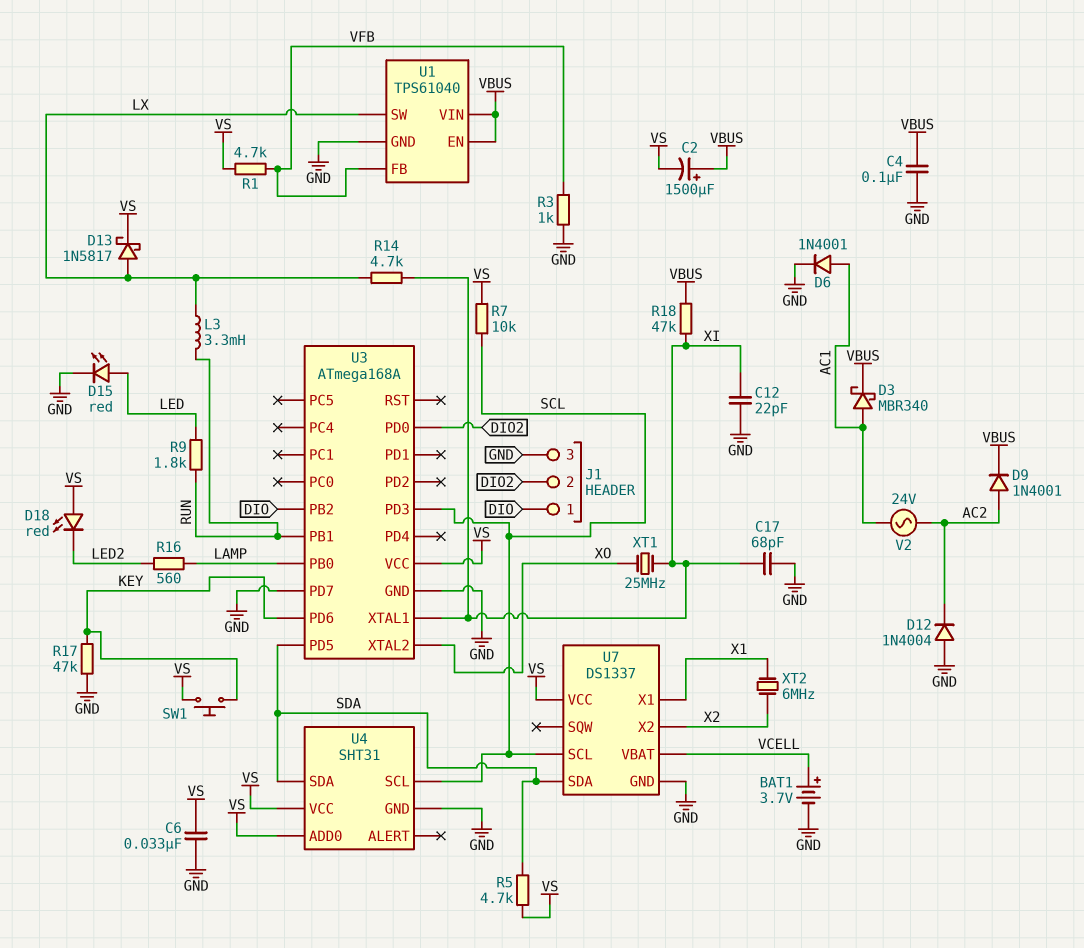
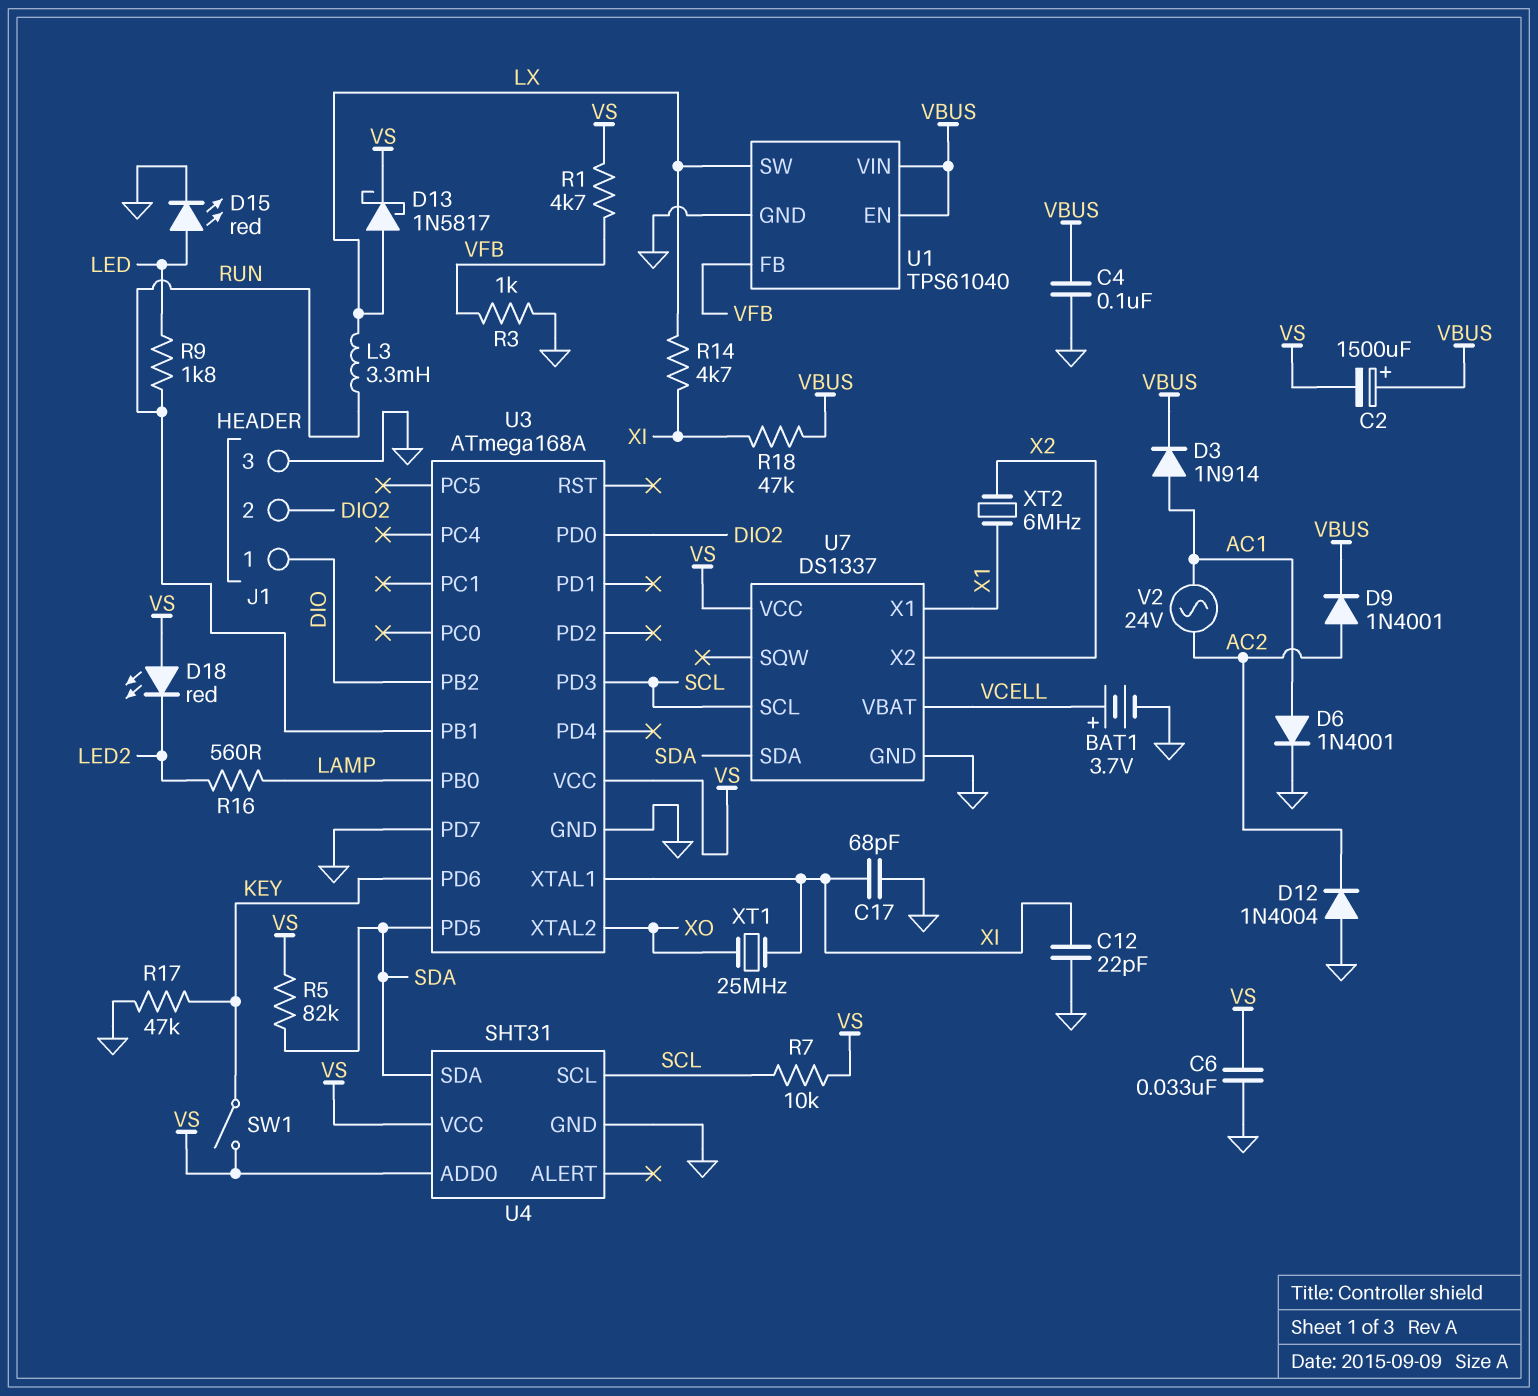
D3: schottky MBR340 (A AC1, K VBUS) -> diode 1N914 (A AC1, K VBUS)
R5: 4.7k (SDA, VS) -> 82k (SDA, VS)
SW1: button (KEY, VS) -> switch (KEY, VS)

